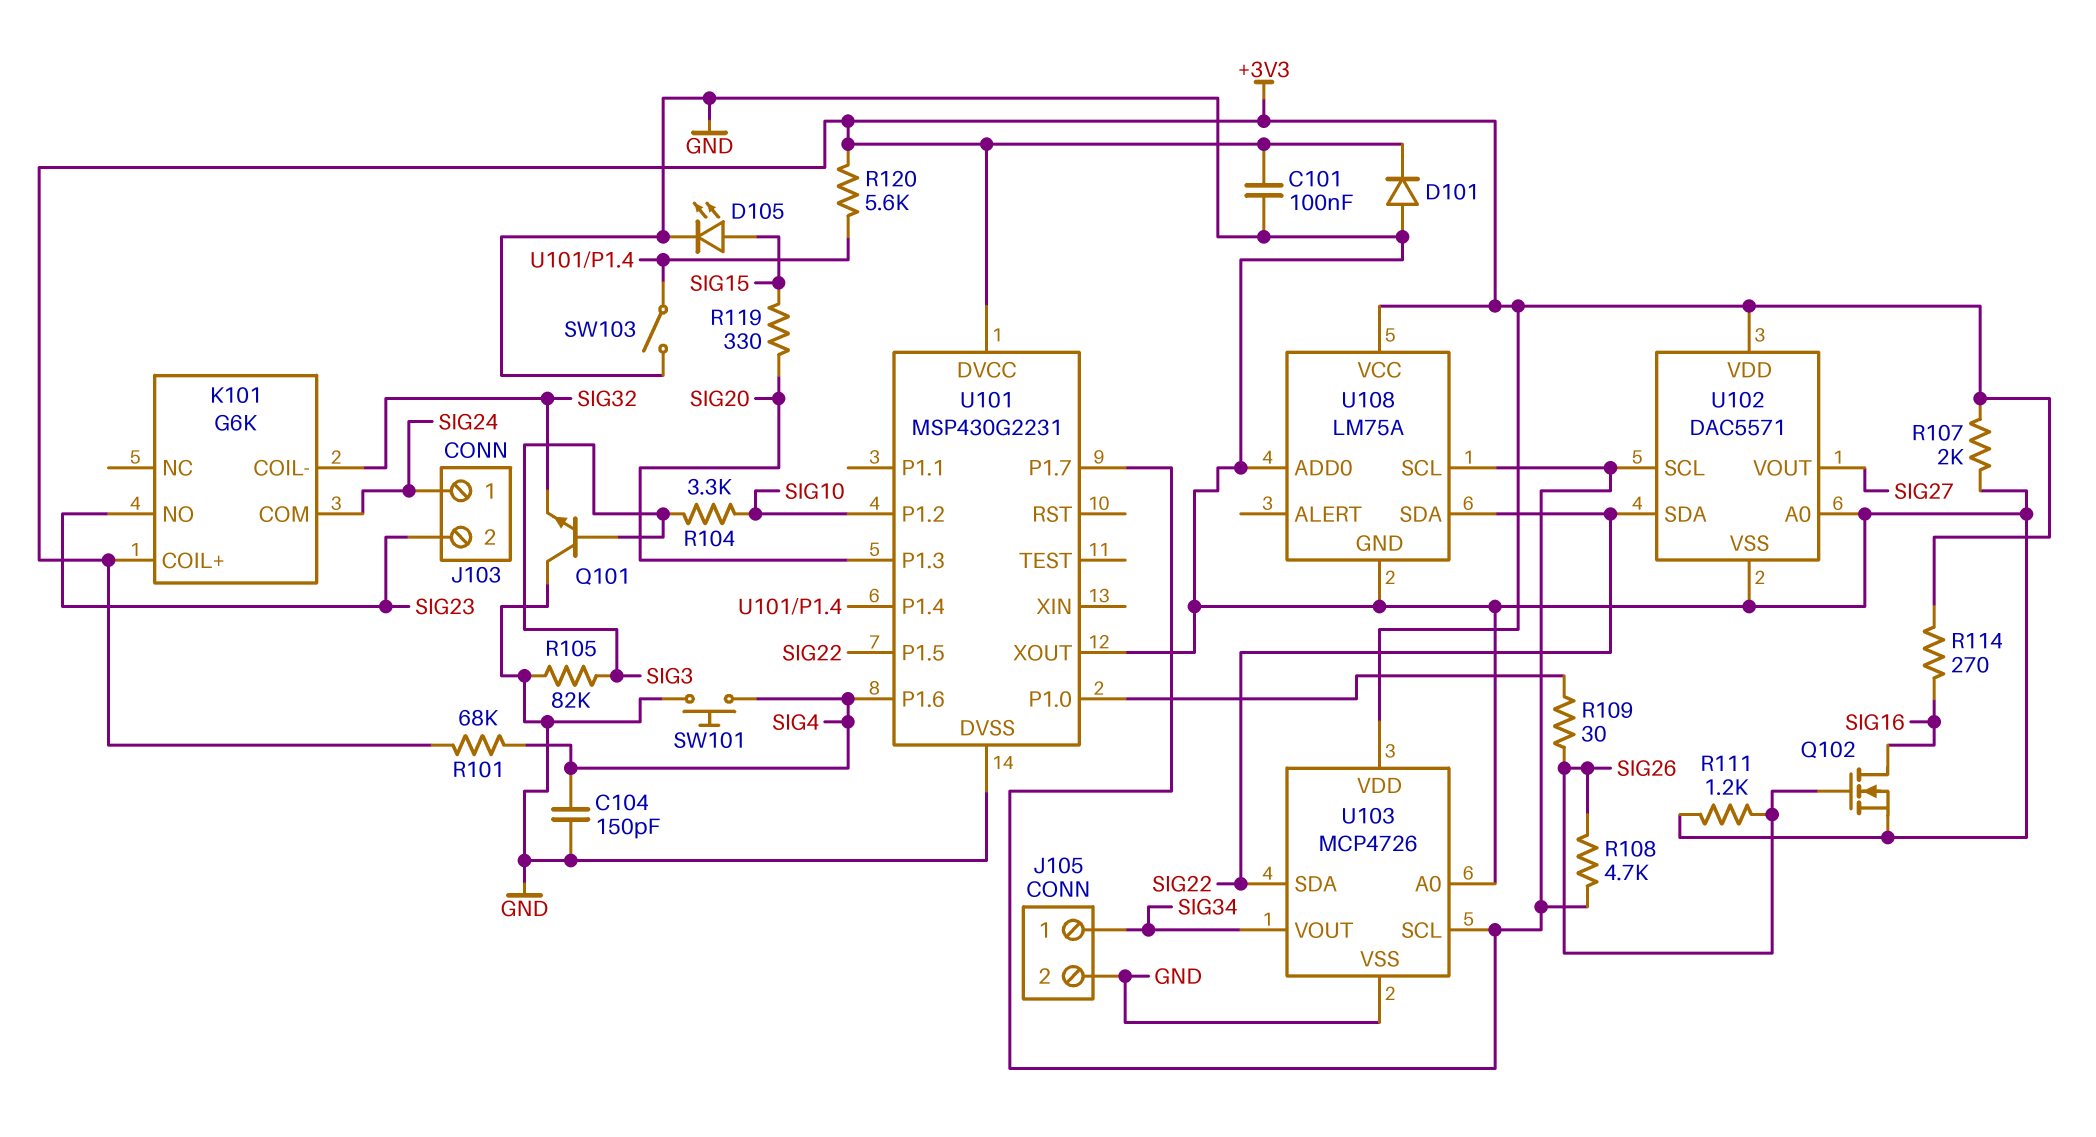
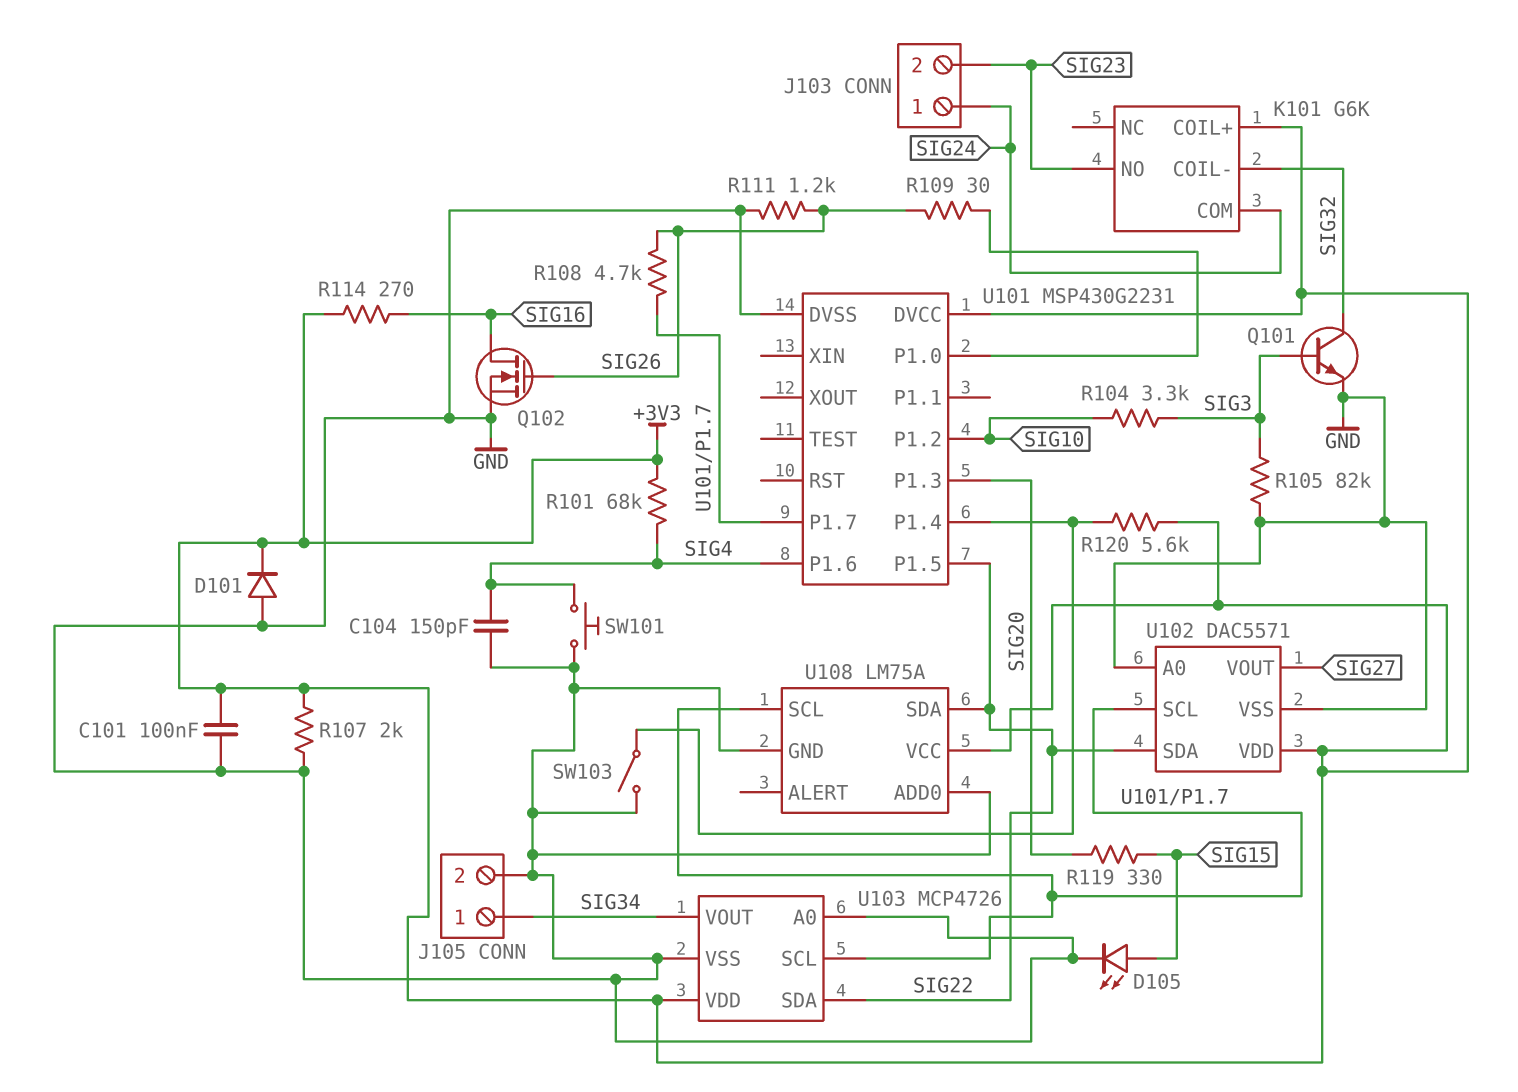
Q101: NPN (B SIG3, C GND, E SIG32) -> NPN (B SIG3, C SIG32, E GND)
U101 pin XOUT: GND -> none

